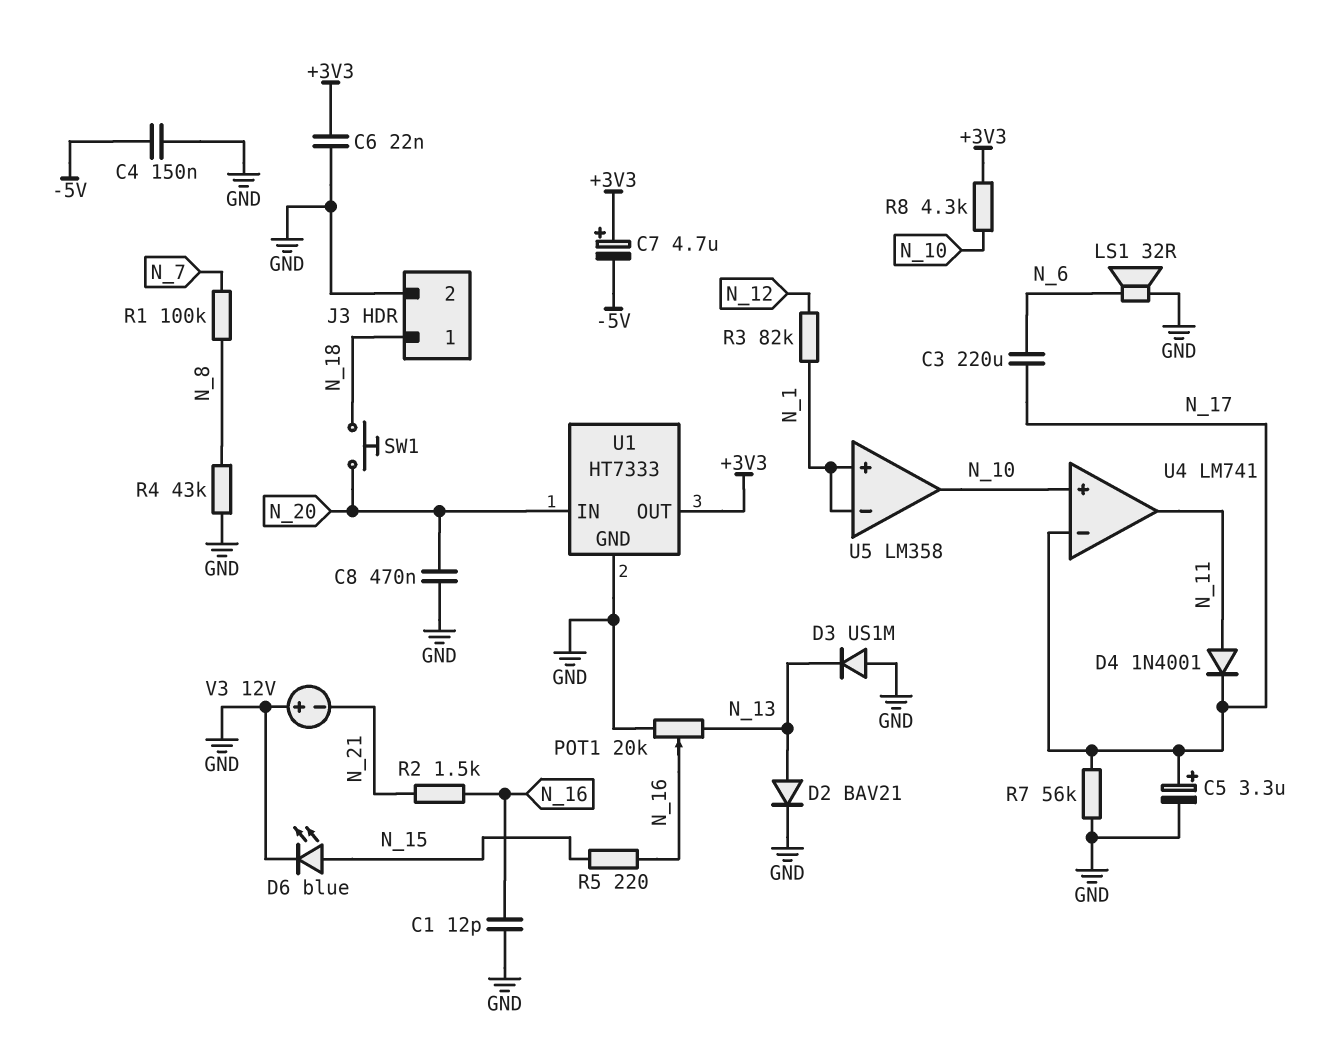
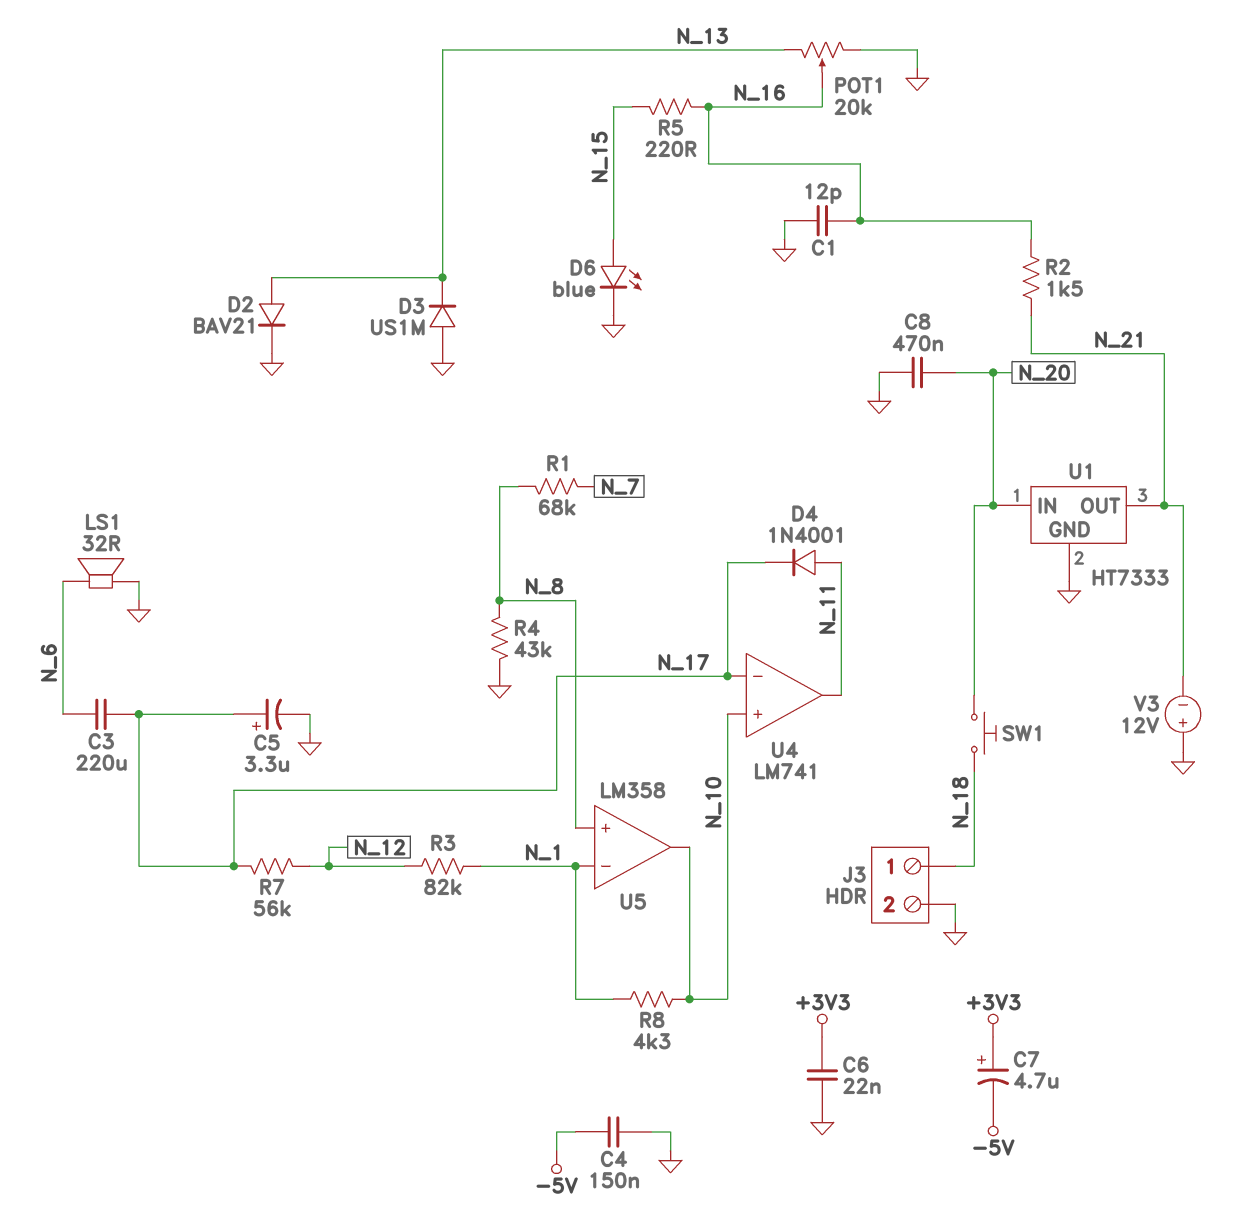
R1: 100k (N_7, N_8) -> 68k (N_7, N_8)
R7: 56k (GND, N_17) -> 56k (N_12, N_17)
R8: 4.3k (+3V3, N_10) -> 4.3k (N_1, N_10)
U1 pin OUT: +3V3 -> N_21
U5 pin in+: N_1 -> N_8

